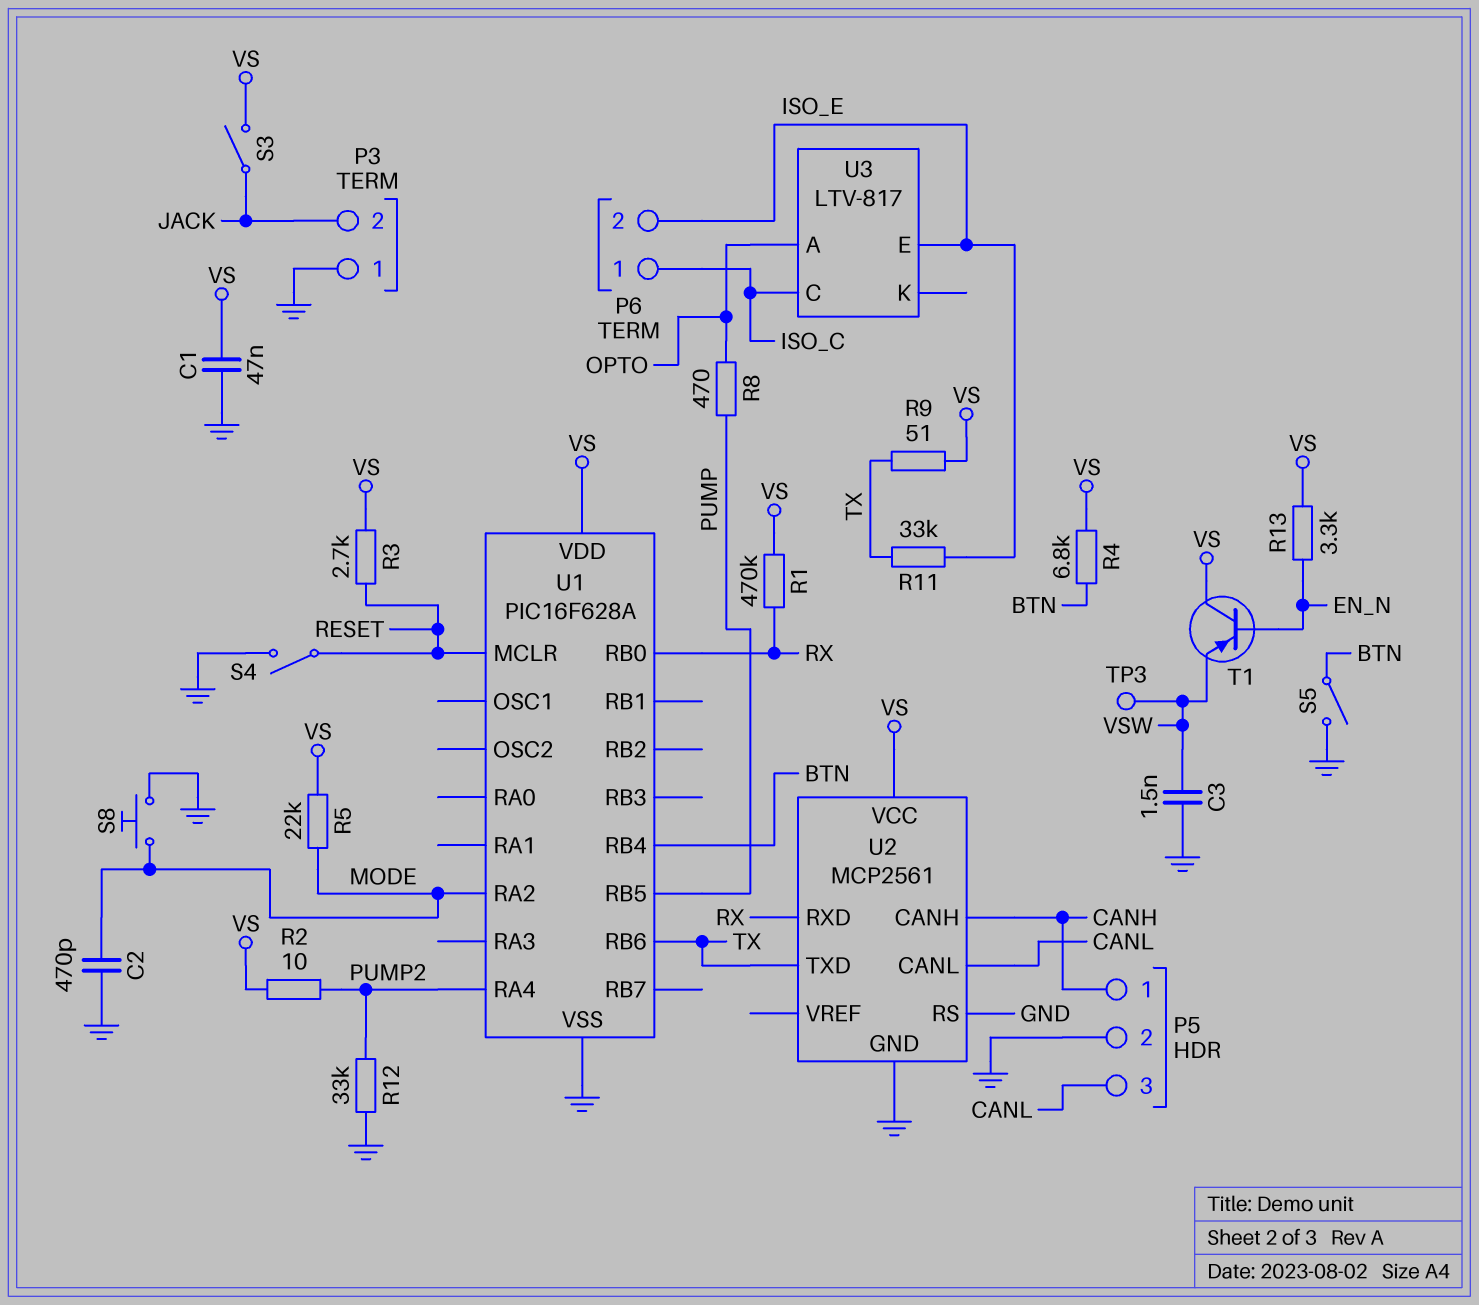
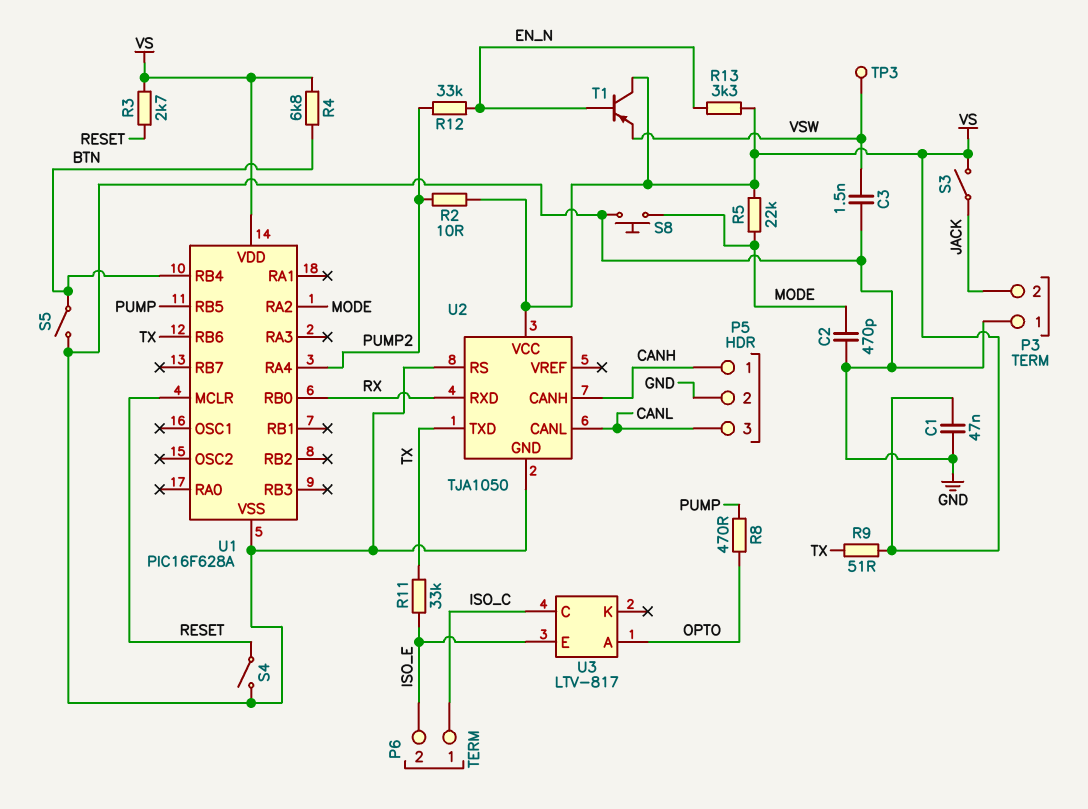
R1: 470k (RX, VS) -> none
R12: 33k (GND, PUMP2) -> 33k (EN_N, PUMP2)
U2: MCP2561 -> TJA1050

